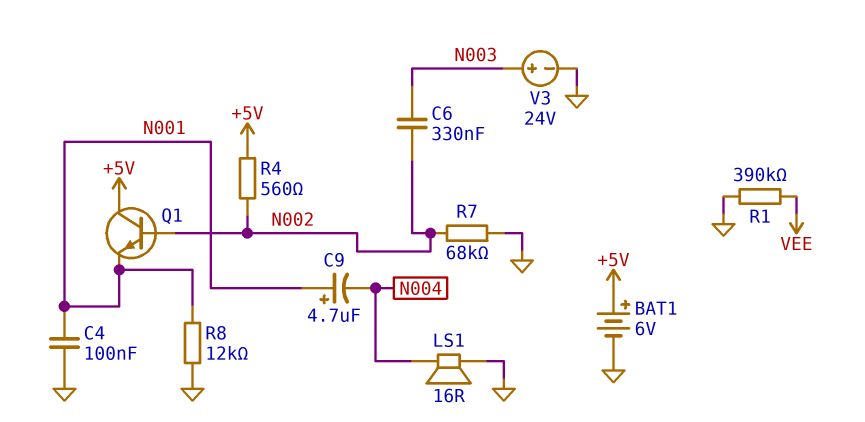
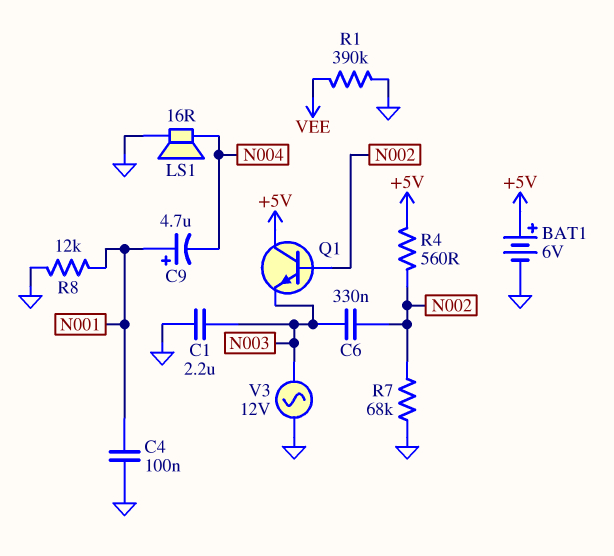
C1: none -> 2.2uF (GND, N003)
Q1: NPN (B N002, C +5V, E N001) -> NPN (B N002, C +5V, E N003)
V3: 24V (plus N003, minus GND) -> AC 12V (GND, N003)

